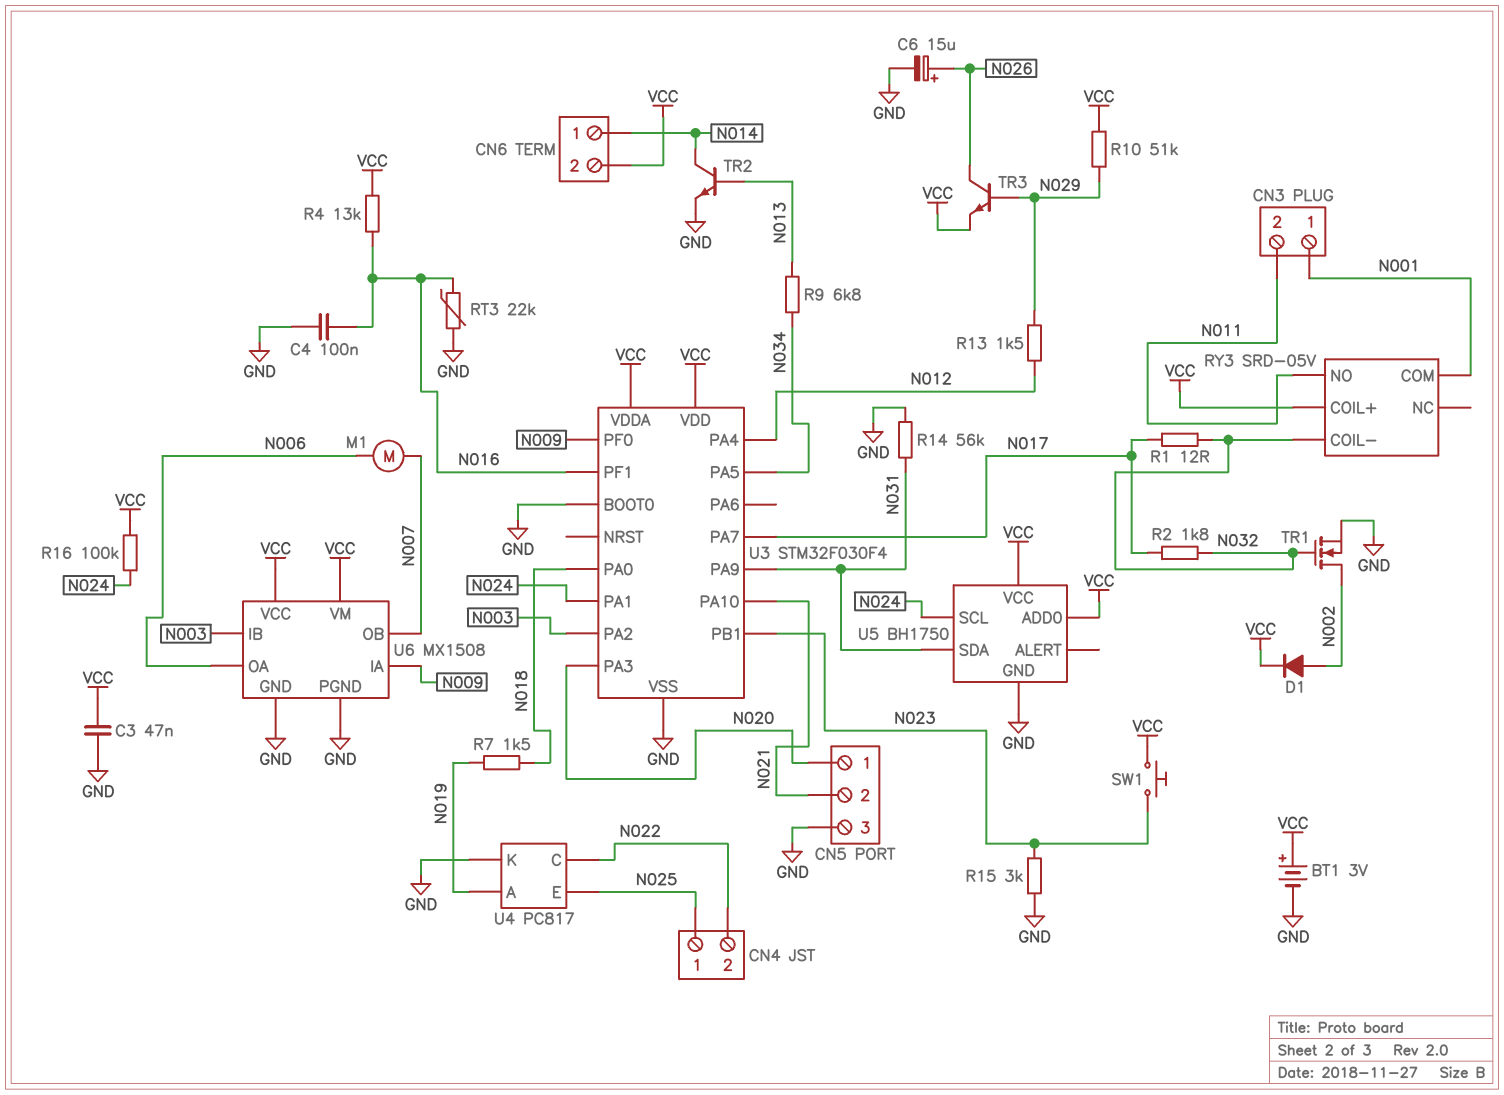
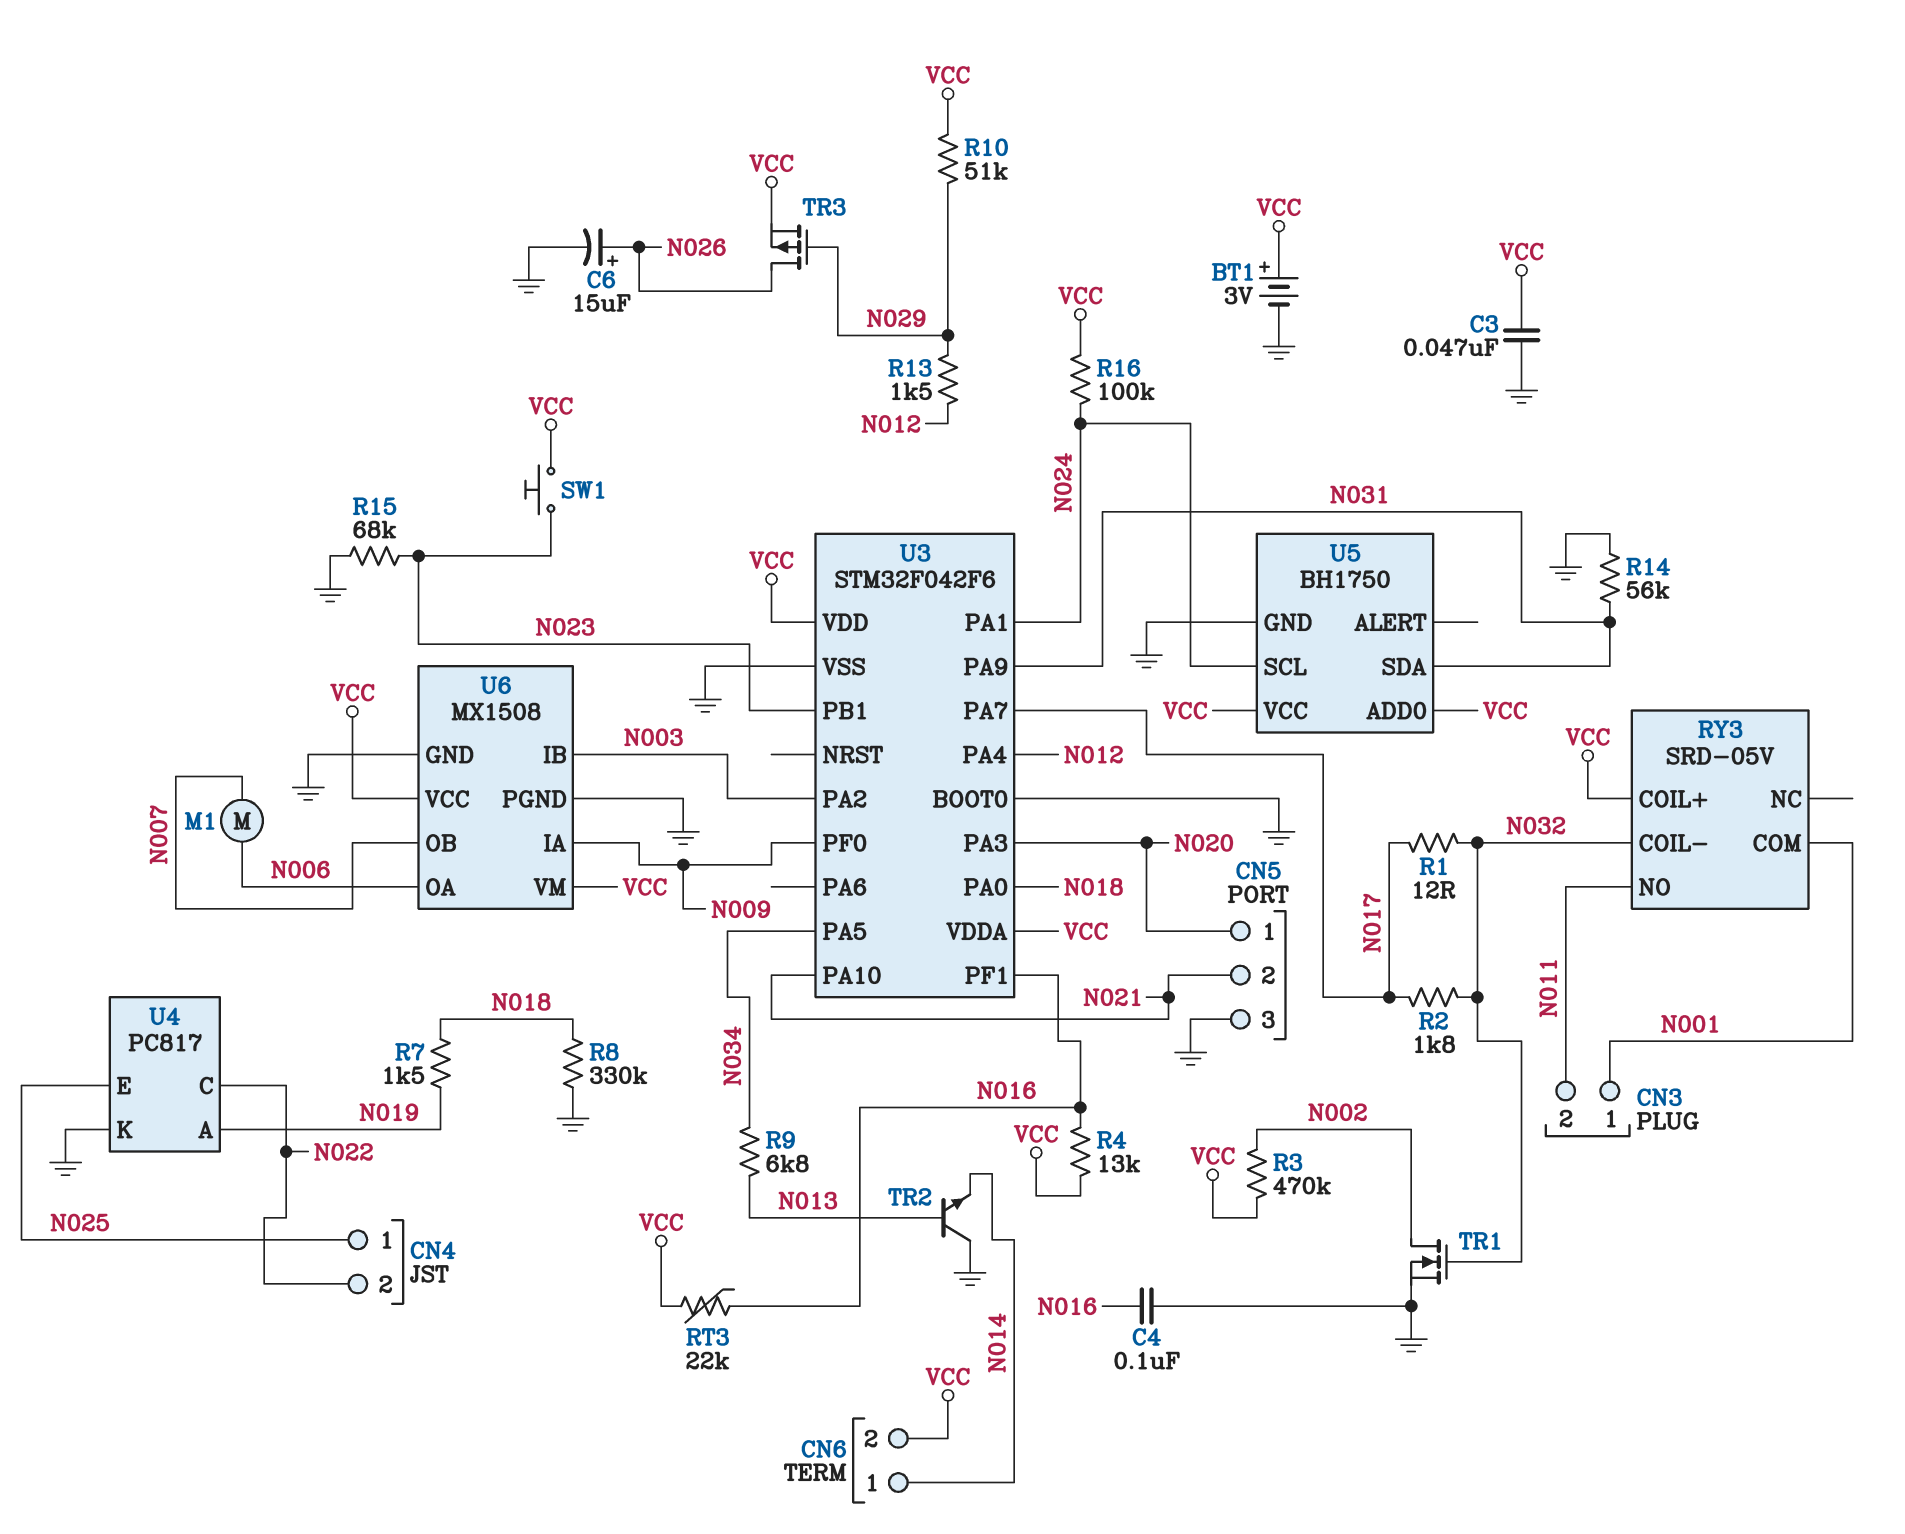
D1: diode (A N002, K VCC) -> none
R3: none -> 470k (N002, VCC)
R8: none -> 330k (GND, N018)
R15: 3k (GND, N023) -> 68k (GND, N023)
RT3: 22k (GND, N016) -> 22k (N016, VCC)
TR2: NPN (B N013, C N014, E GND) -> NPN (B N013, C GND, E N014)
TR3: NPN (B N029, C N026, E VCC) -> PMOS (G N029, D N026, S VCC)
U3: STM32F030F4 -> STM32F042F6

